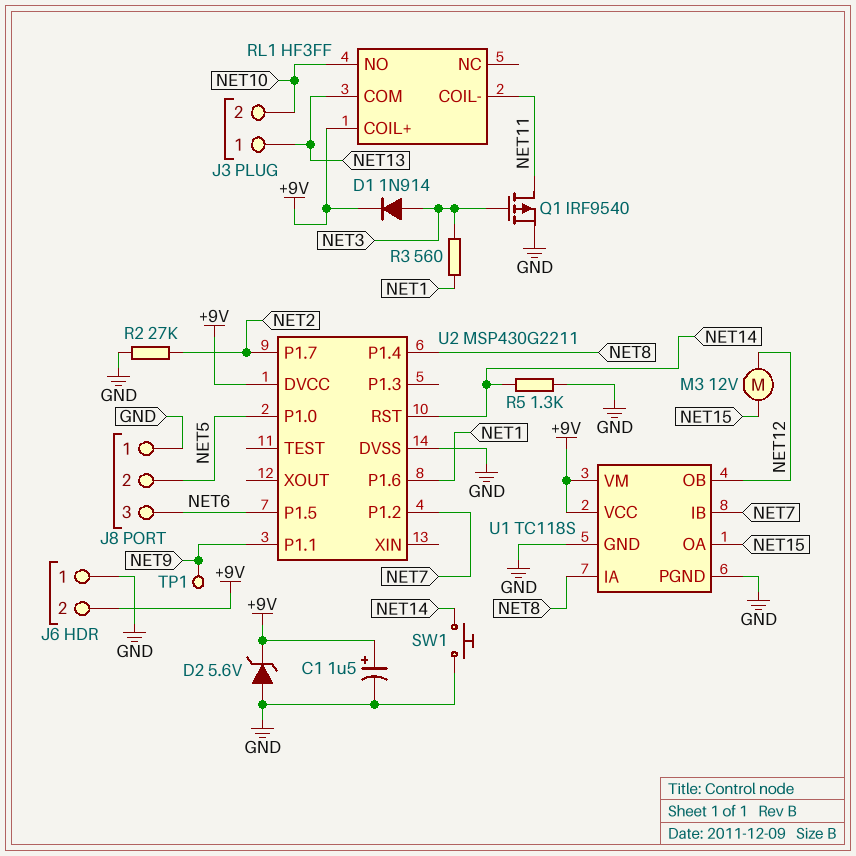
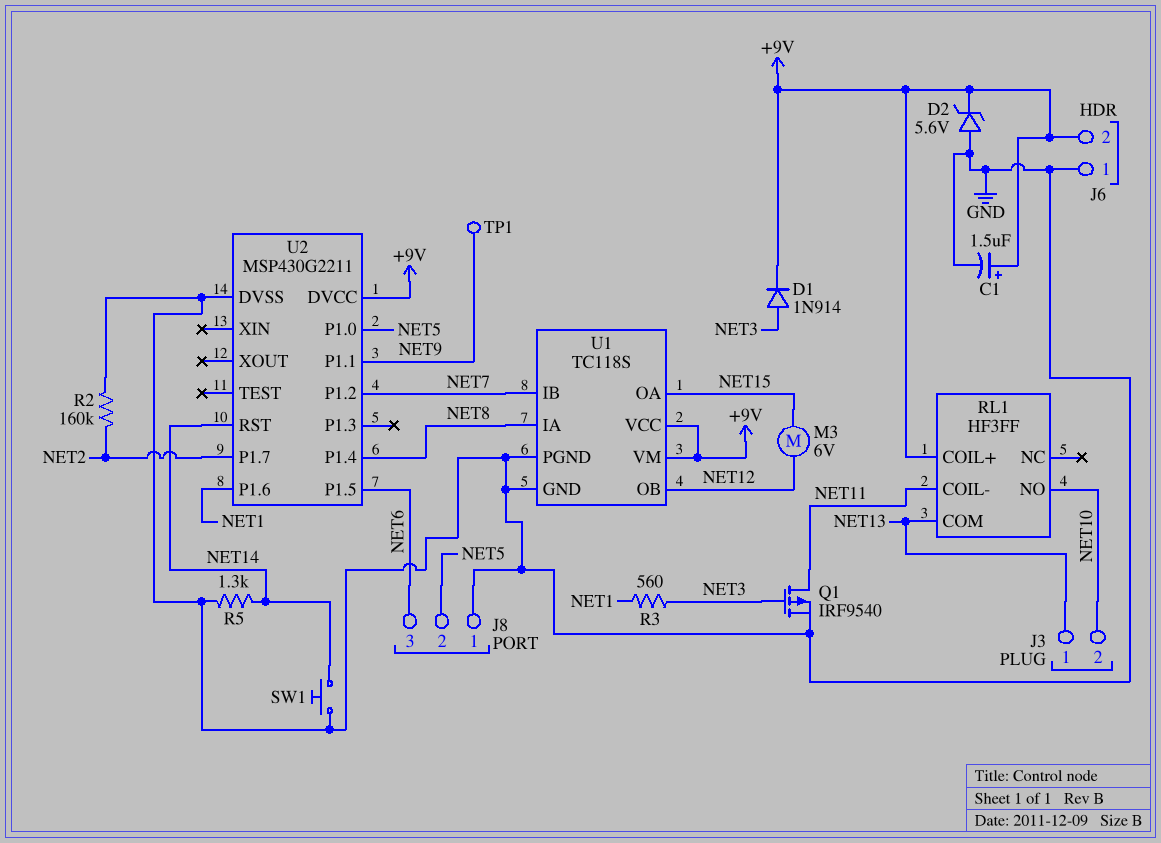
M3: motor 12V (NET12, NET15) -> motor 6V (NET12, NET15)
R2: 27k (GND, NET2) -> 160k (GND, NET2)

